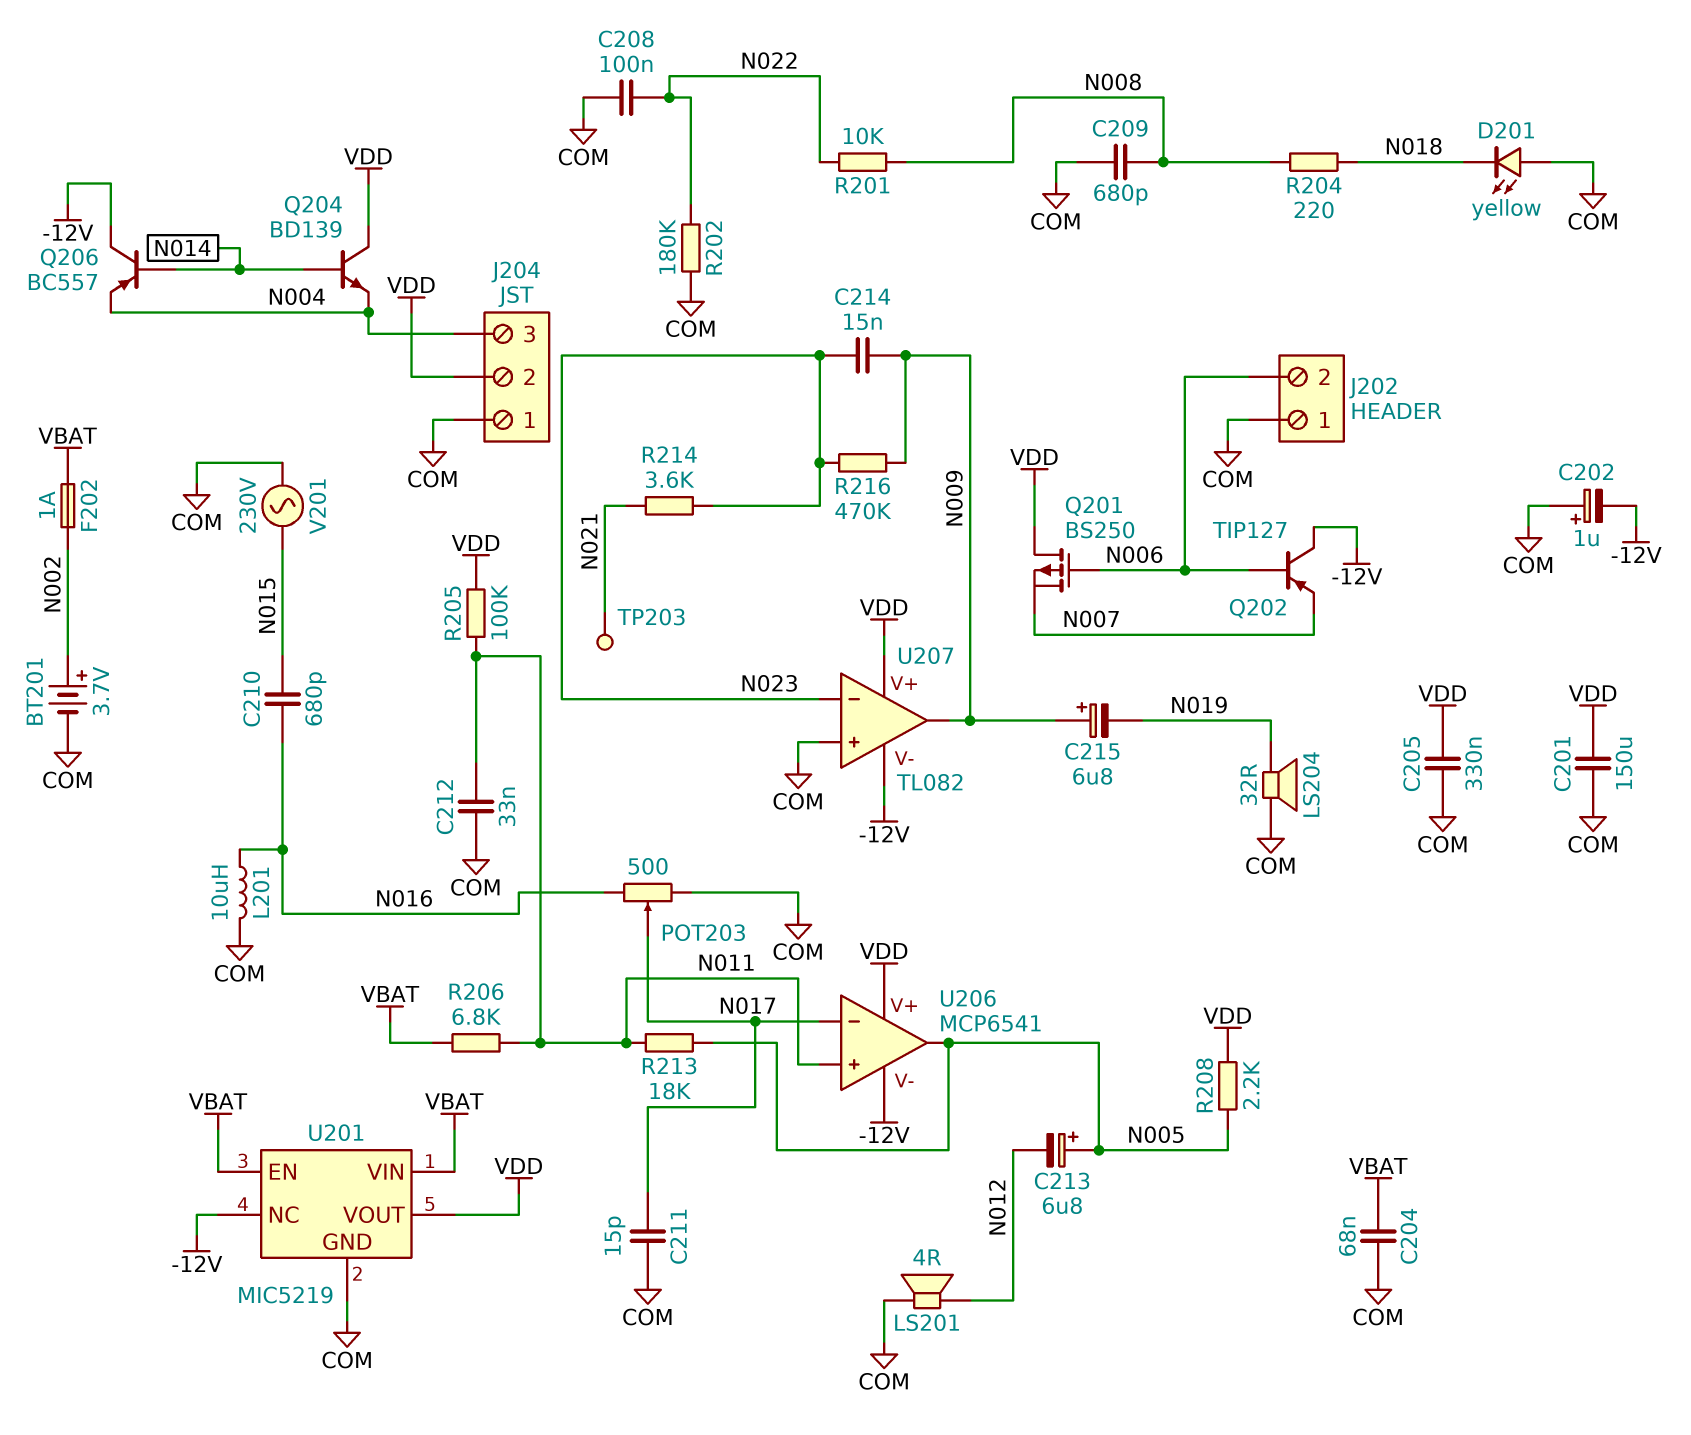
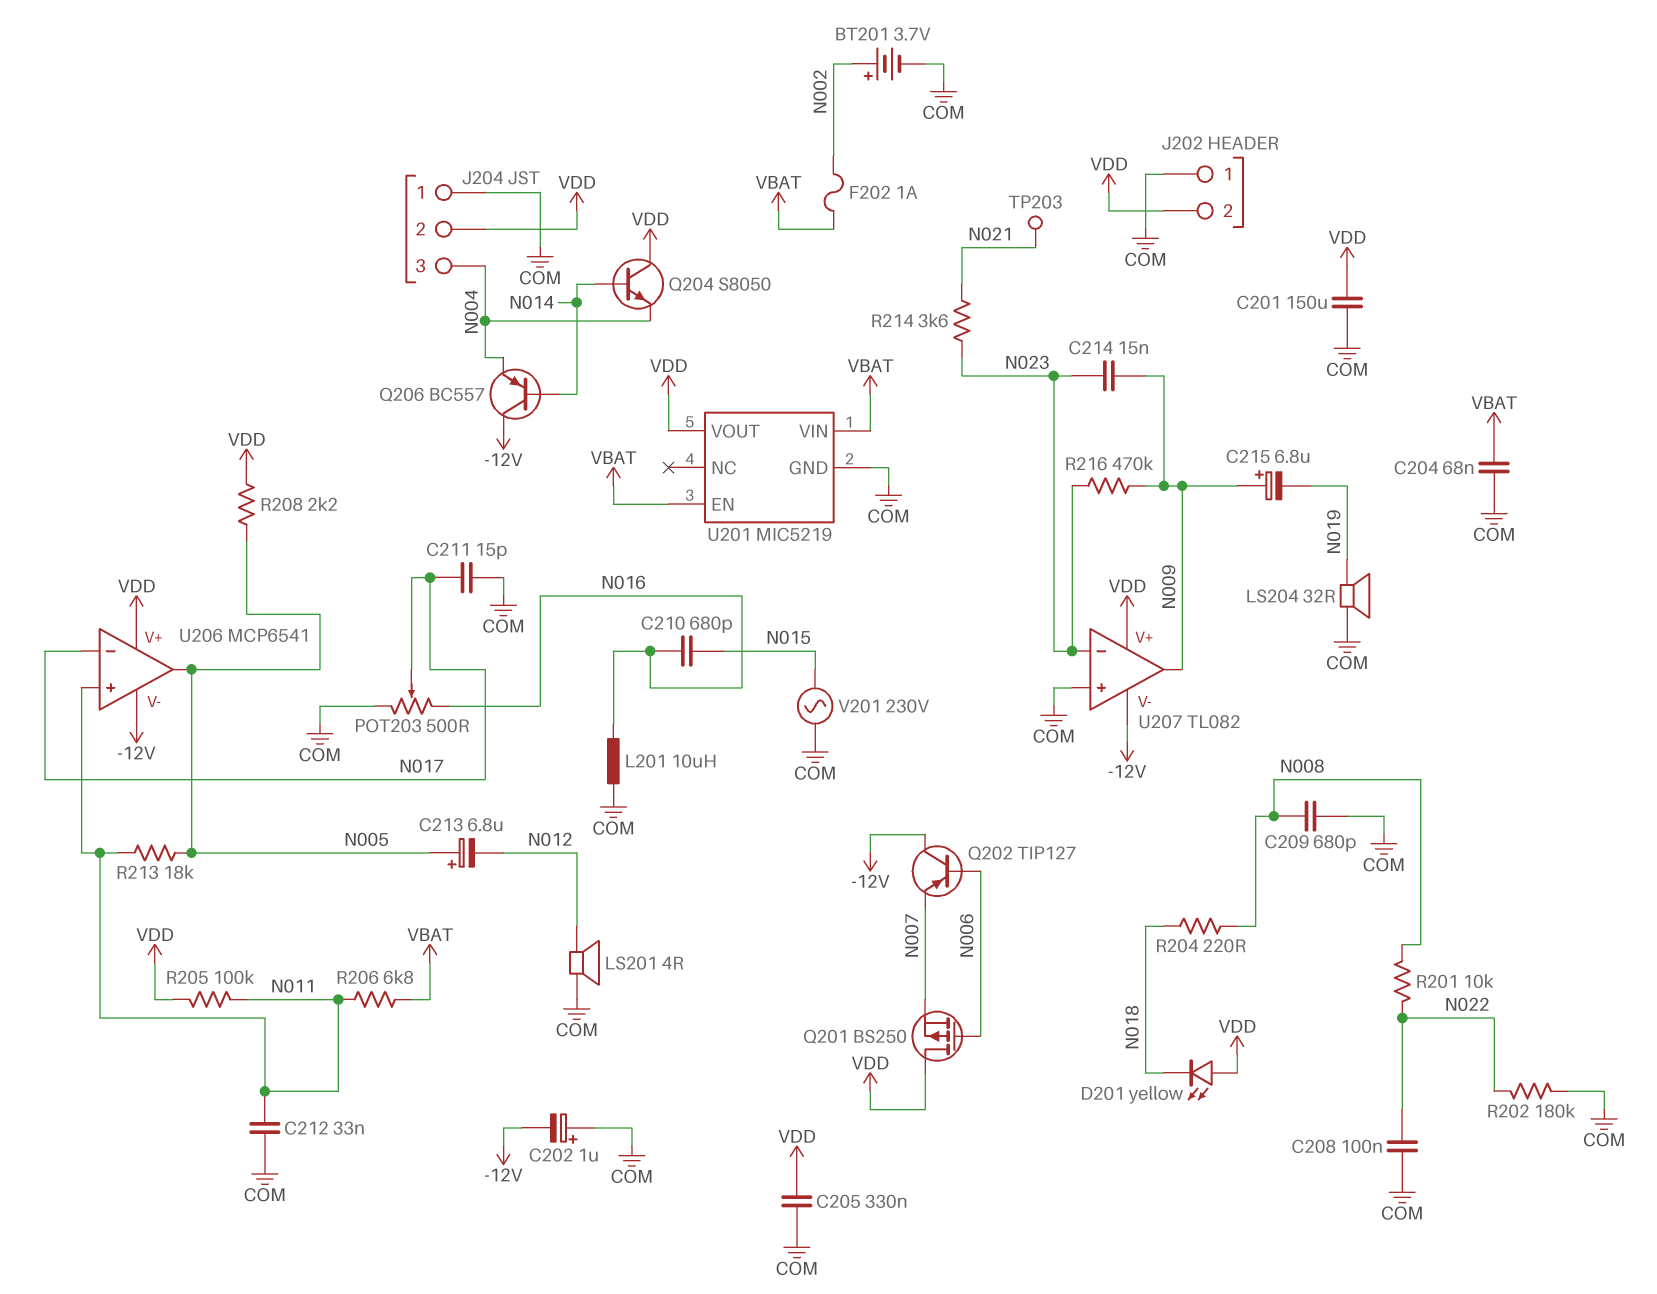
D201: LED yellow (A COM, K N018) -> LED yellow (A VDD, K N018)
J202 pin 2: N006 -> VDD
Q204: NPN BD139 (B N014, C VDD, E N004) -> NPN S8050 (B N014, C VDD, E N004)
U201 pin NC: -12V -> none

